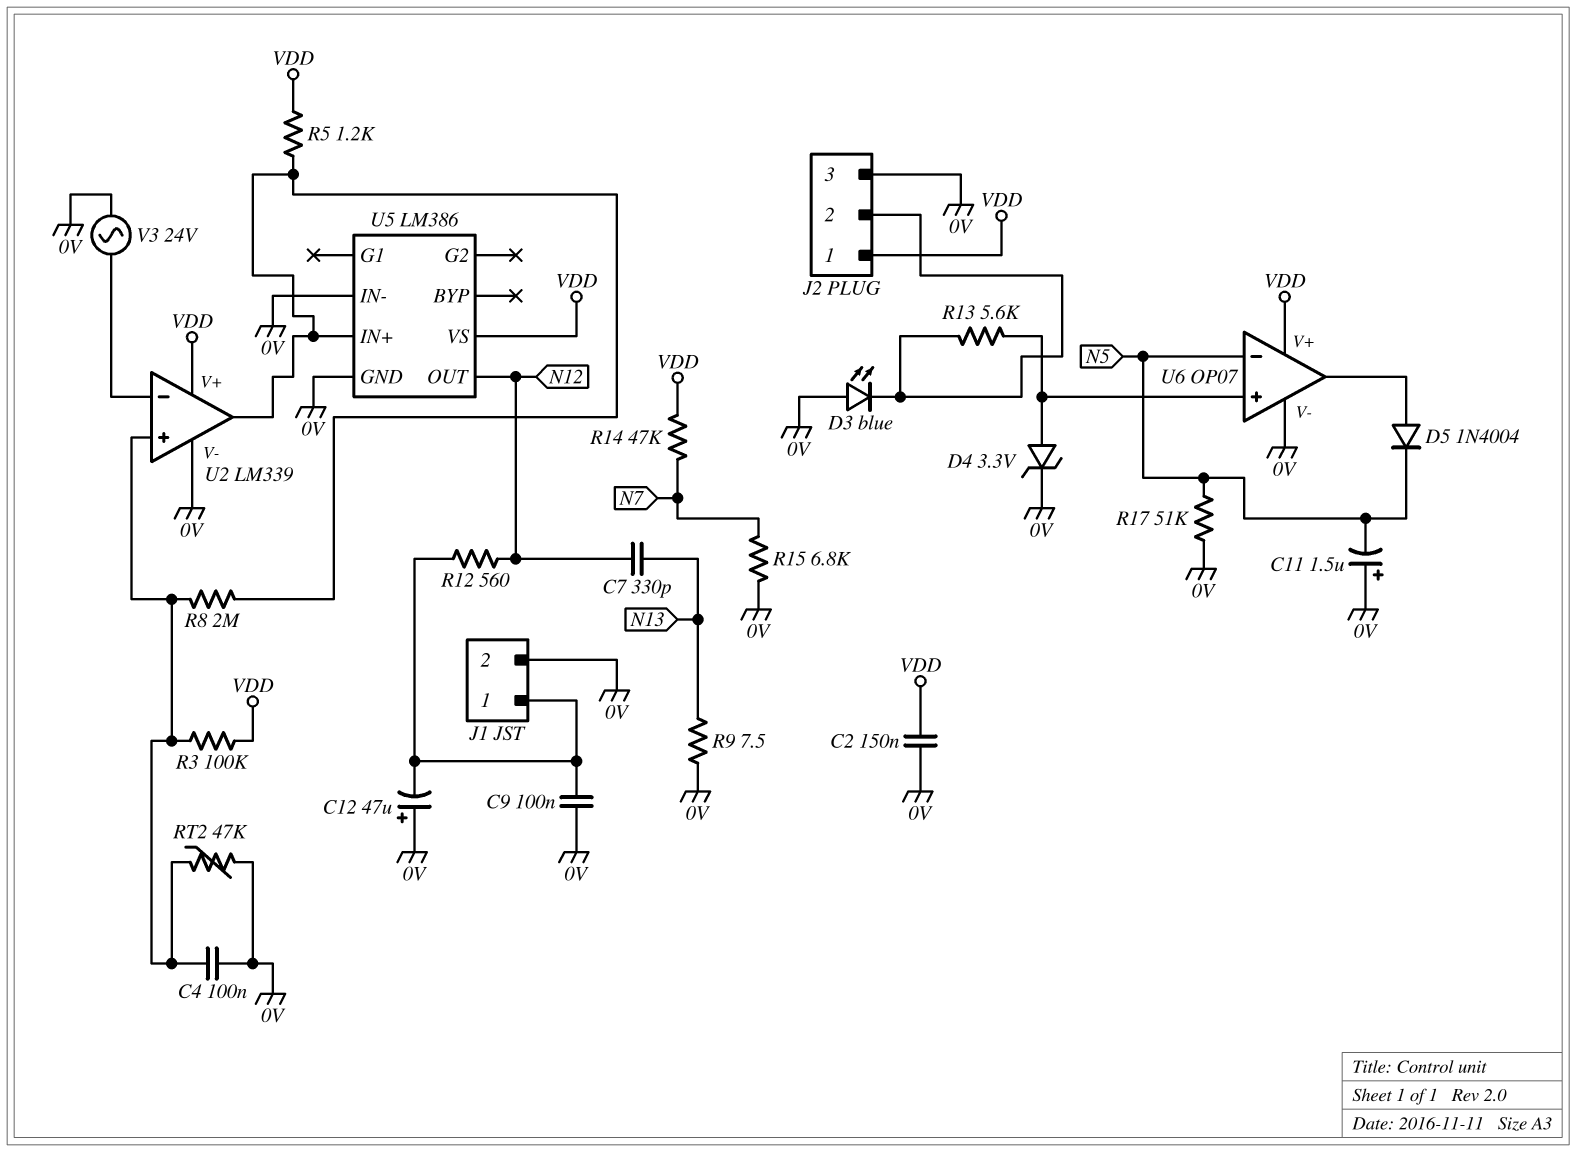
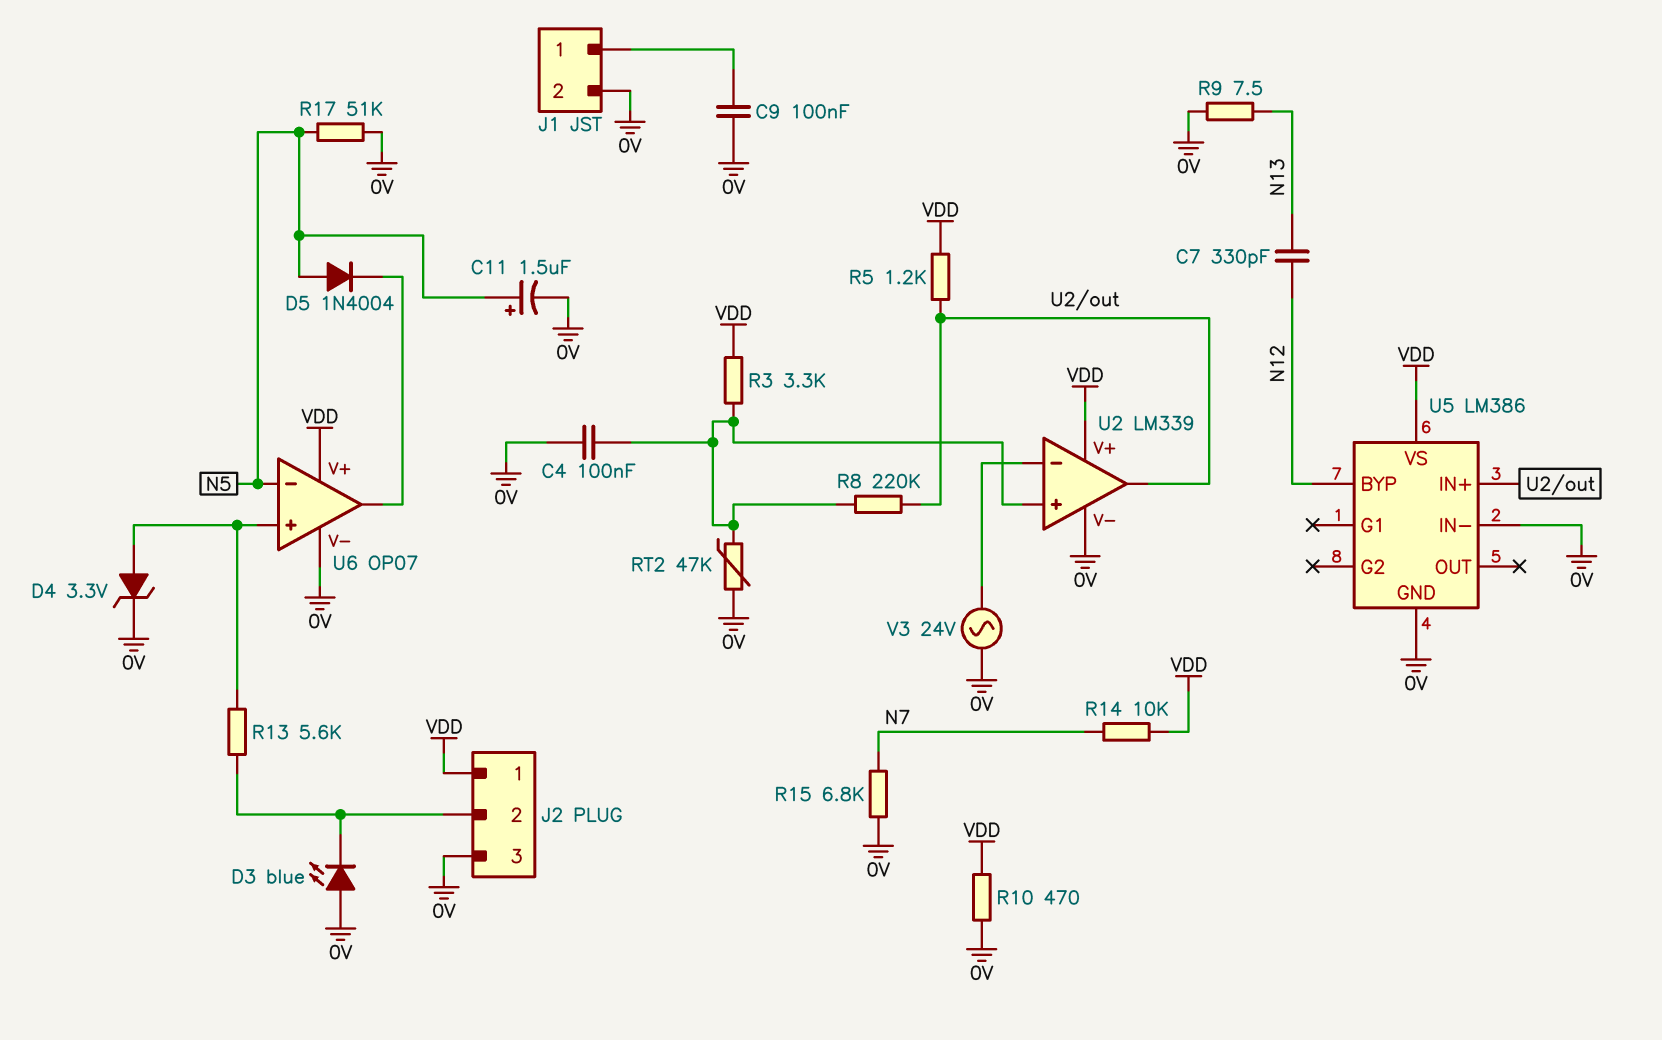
C2: 150nF (0V, VDD) -> none
C11: 1.5uF (plus 0V, minus N5) -> 1.5uF (plus N5, minus 0V)
C12: 47uF (plus 0V, minus J1/1) -> none
D5: diode 1N4004 (A U6/out, K N5) -> diode 1N4004 (A N5, K U6/out)
R3: 100k (U2/in+, VDD) -> 3.3k (U2/in+, VDD)
R8: 2M (U2/in+, U2/out) -> 220k (U2/in+, U2/out)
R10: none -> 470 (0V, VDD)
R12: 560 (J1/1, N12) -> none
R14: 47k (N7, VDD) -> 10k (N7, VDD)
U5 pin BYP: none -> N12
U5 pin OUT: N12 -> none

